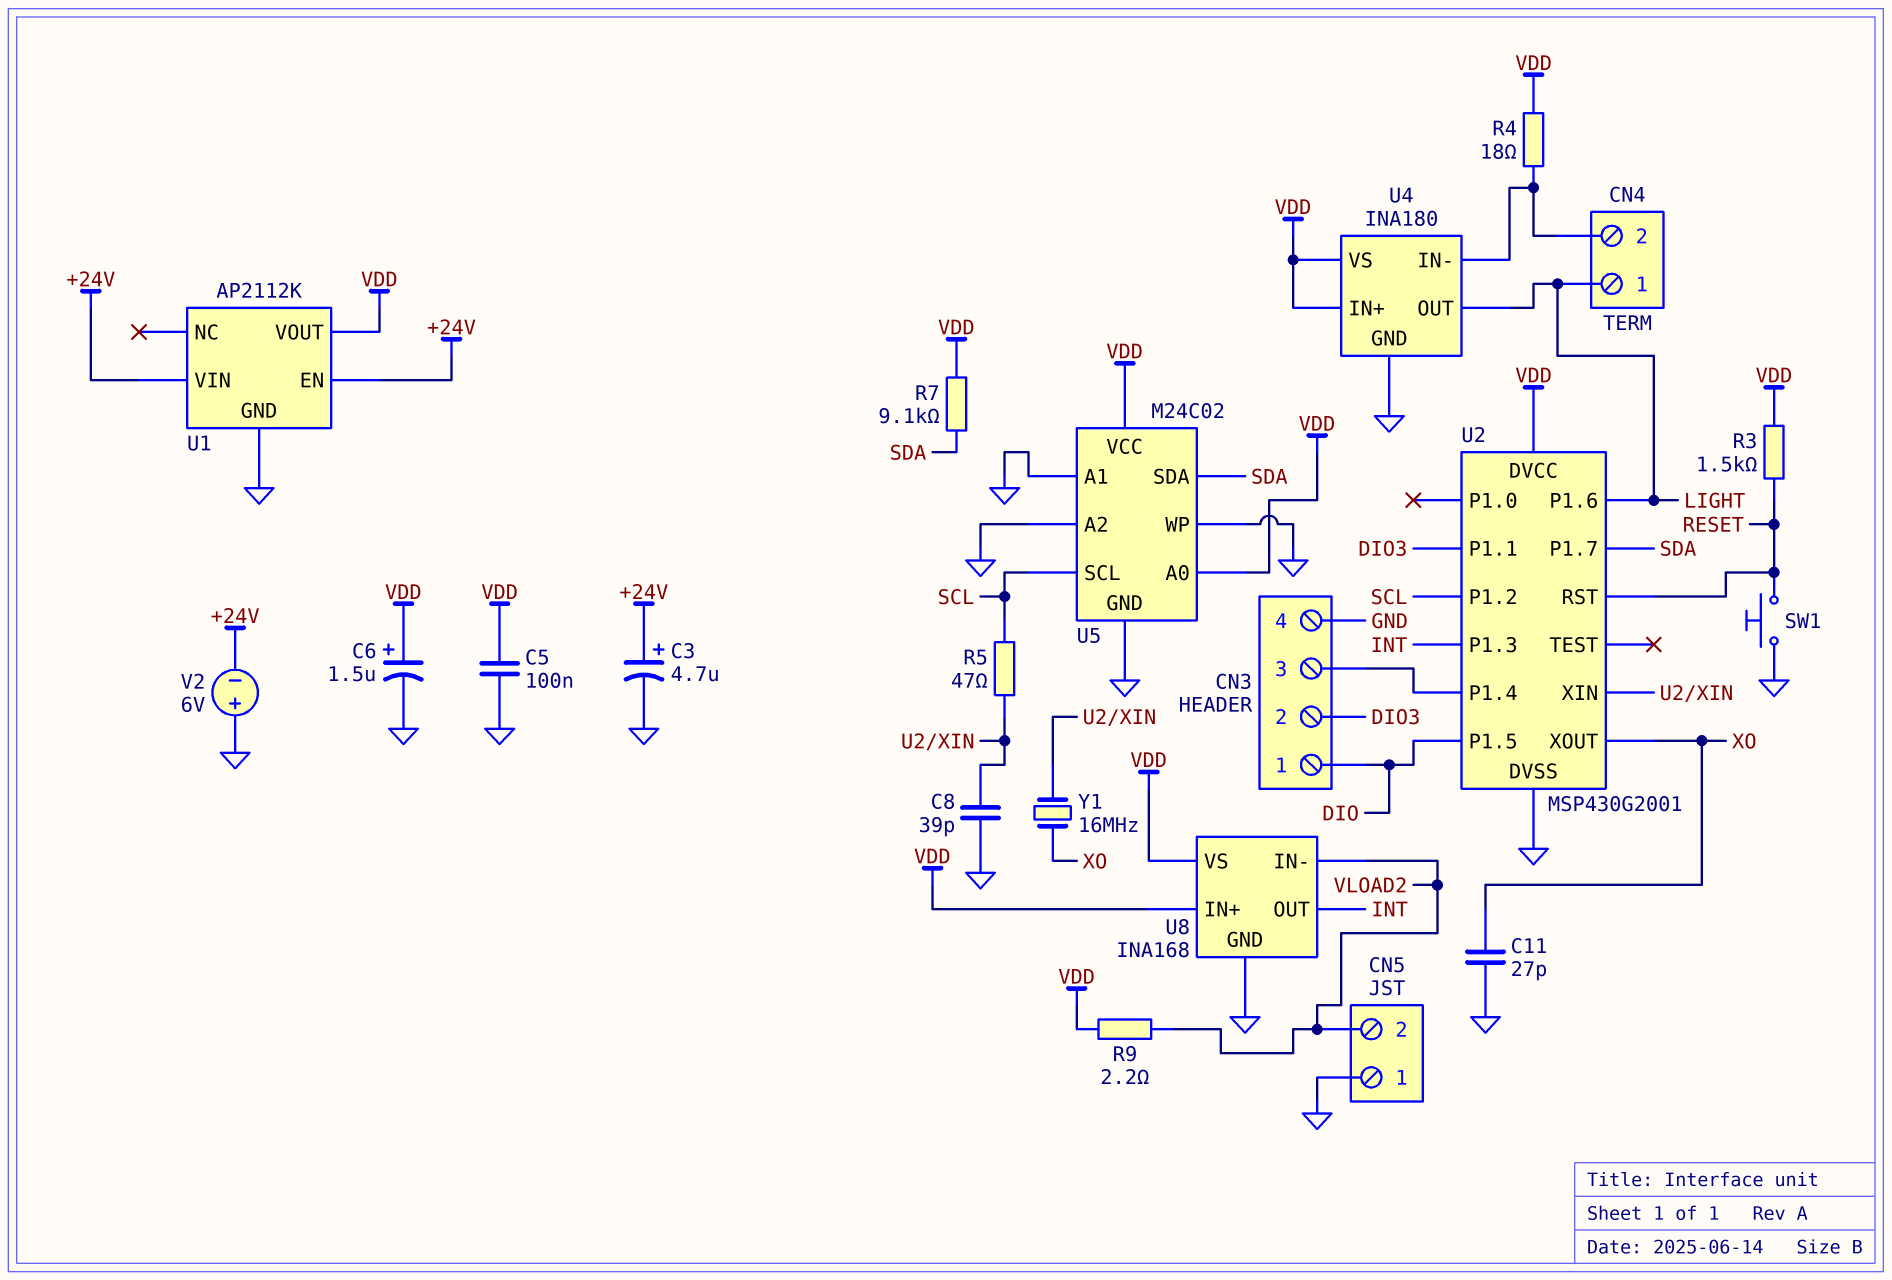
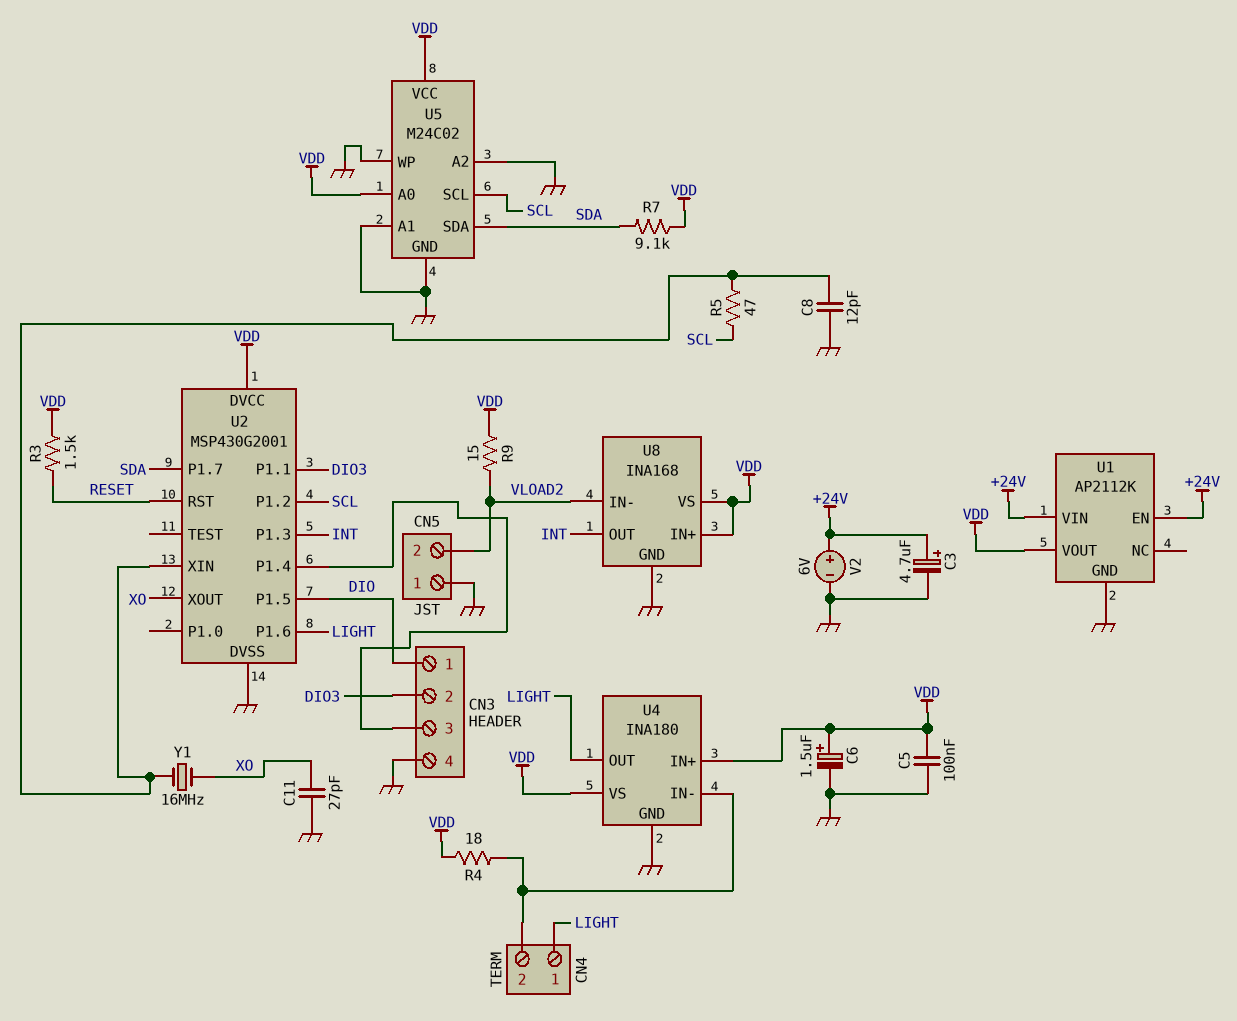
C8: 39pF (GND, U2/XIN) -> 12pF (GND, U2/XIN)
R9: 2.2 (VDD, VLOAD2) -> 15 (VDD, VLOAD2)
SW1: button (GND, RESET) -> none
V2: 6V (plus GND, minus +24V) -> 6V (plus +24V, minus GND)

